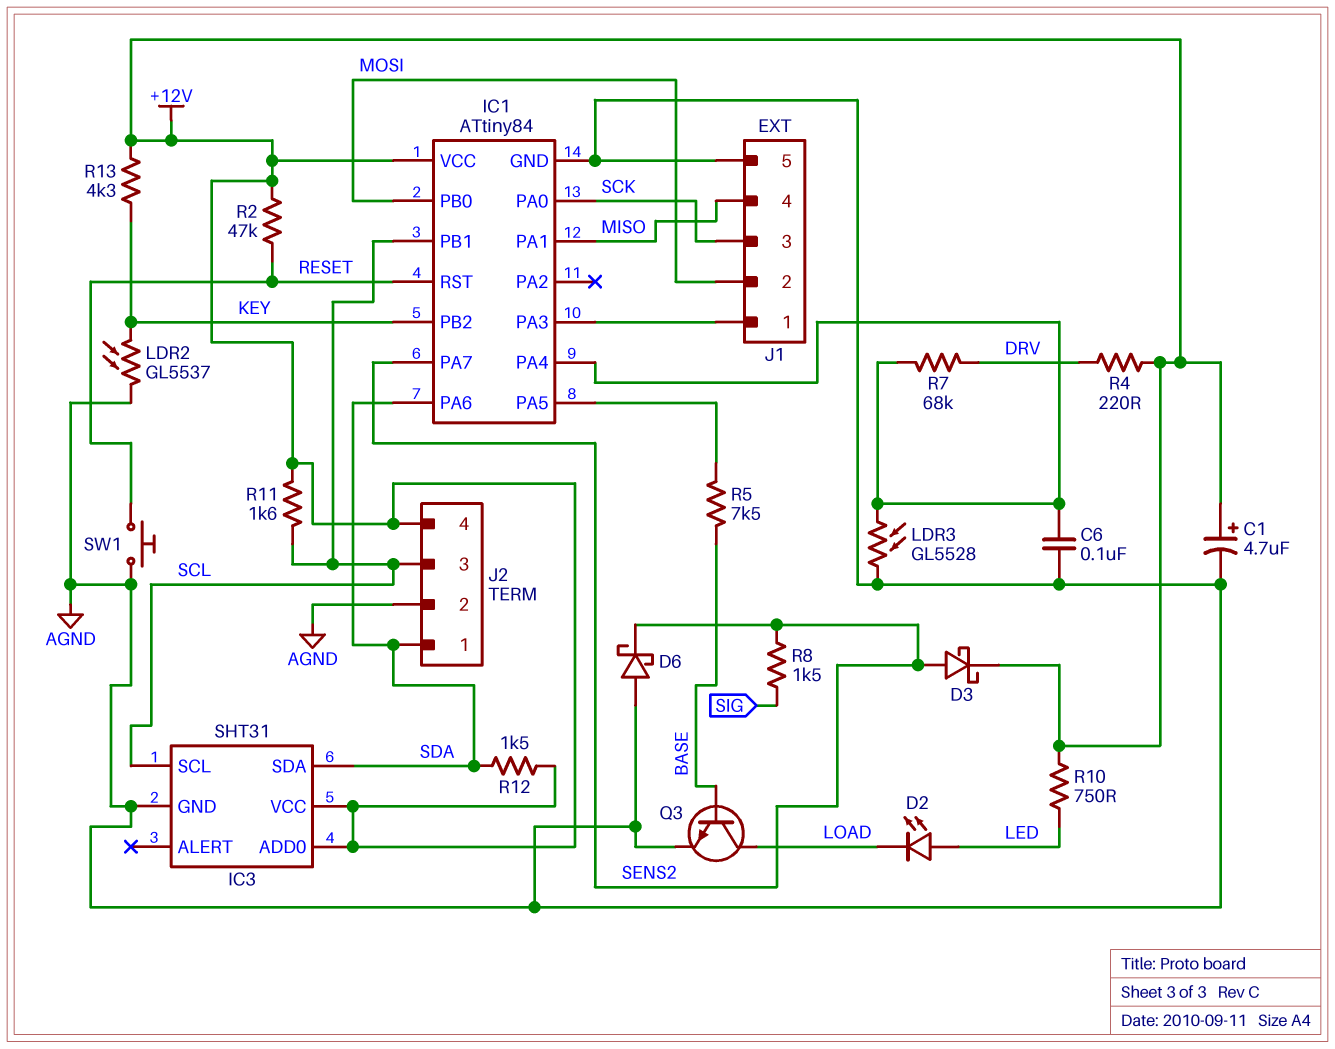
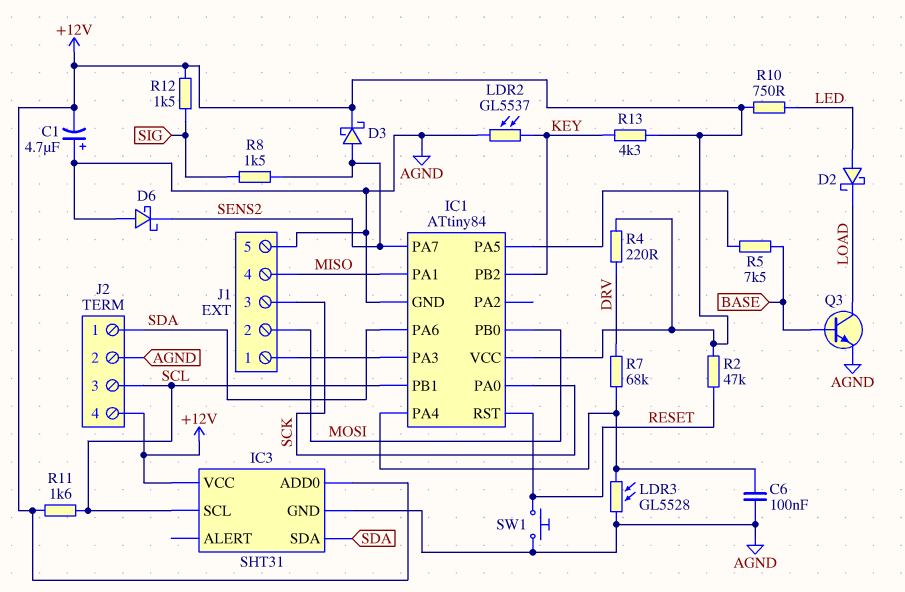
C1: 4.7uF (plus +12V, minus AGND) -> 4.7uF (plus AGND, minus +12V)
D2: LED (A LED, K LOAD) -> schottky (A LED, K LOAD)
R12: 1.5k (+12V, SDA) -> 1.5k (+12V, SIG)

